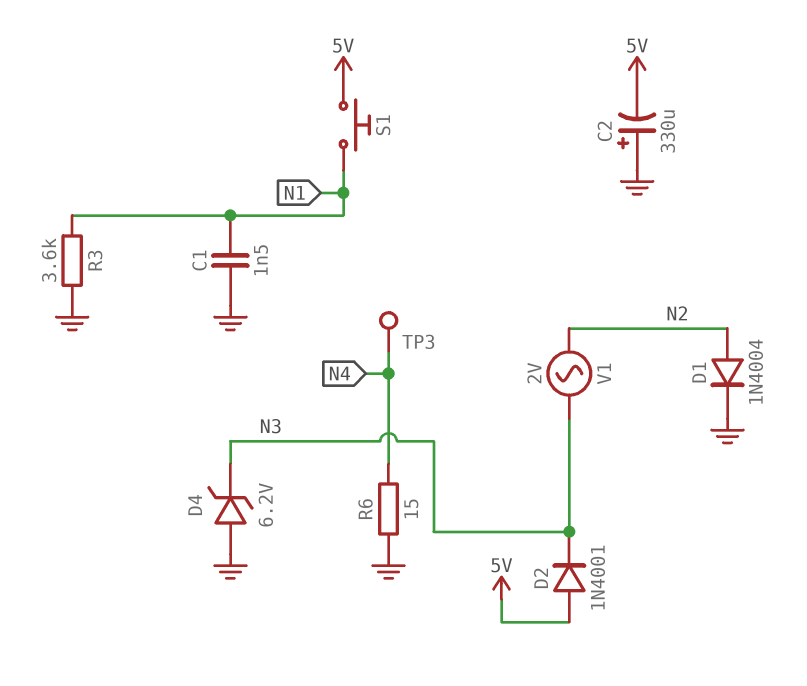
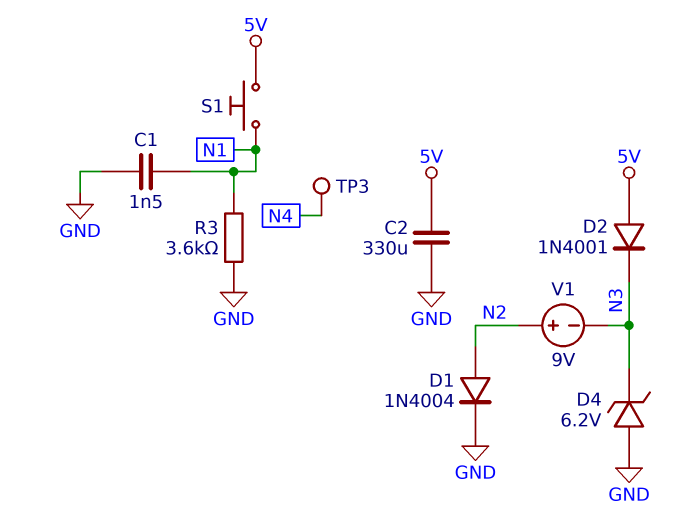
C2: 330uF (plus GND, minus 5V) -> 330uF (5V, GND)
R6: 15 (GND, N4) -> none
V1: AC 2V (N2, N3) -> 9V (plus N2, minus N3)

